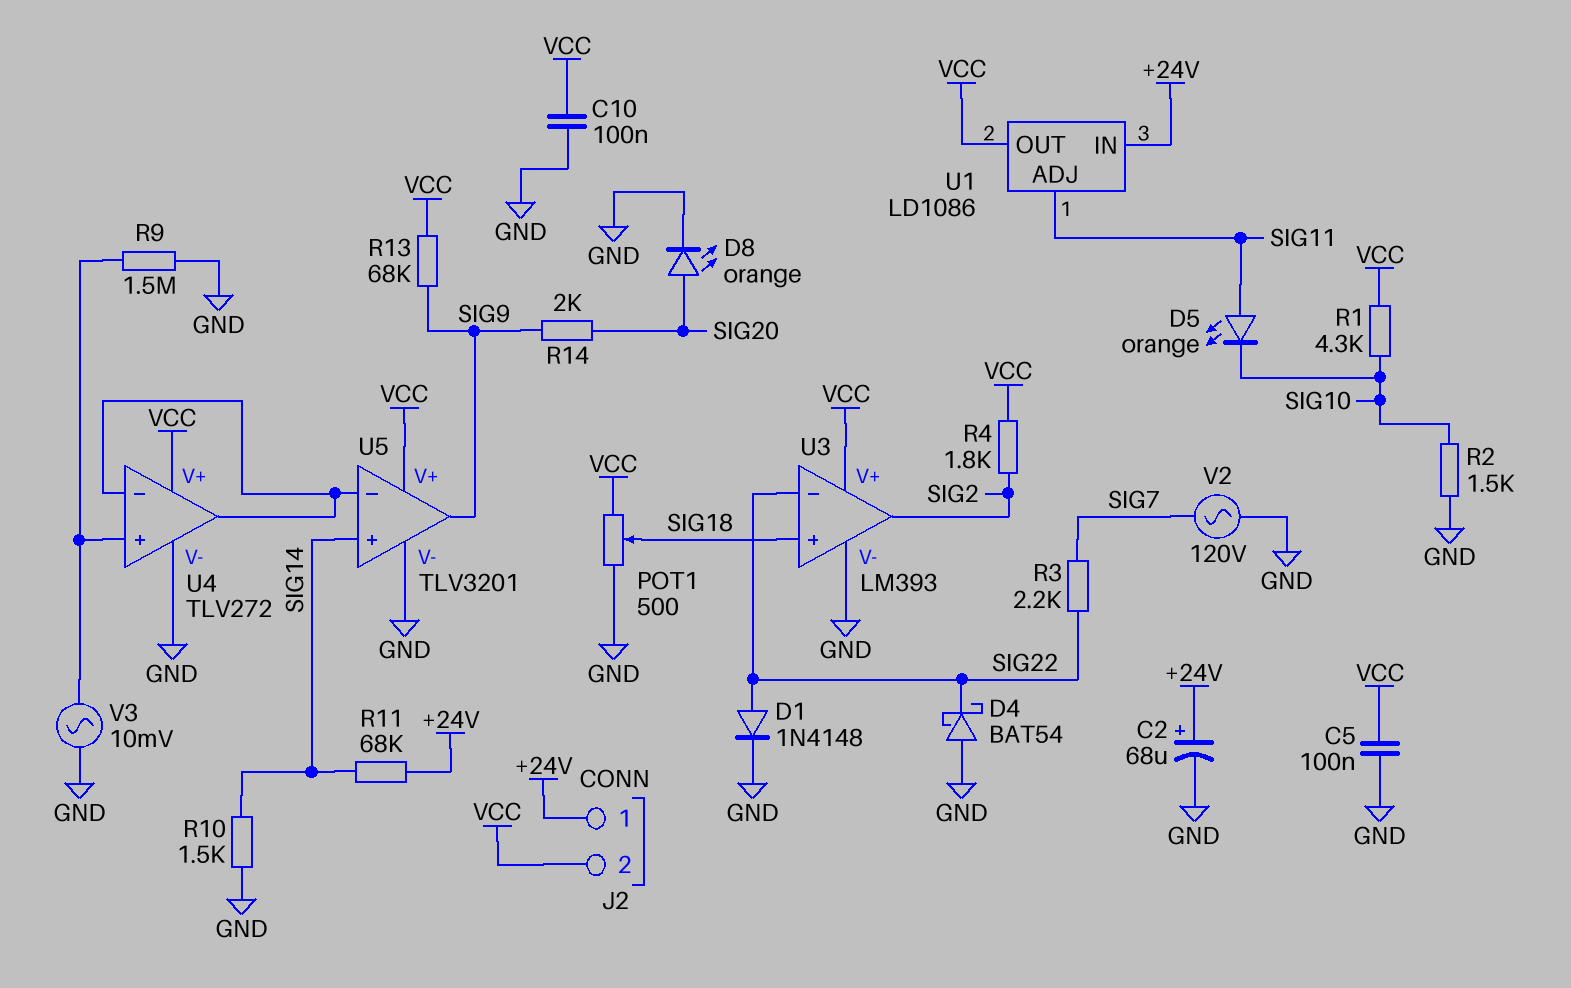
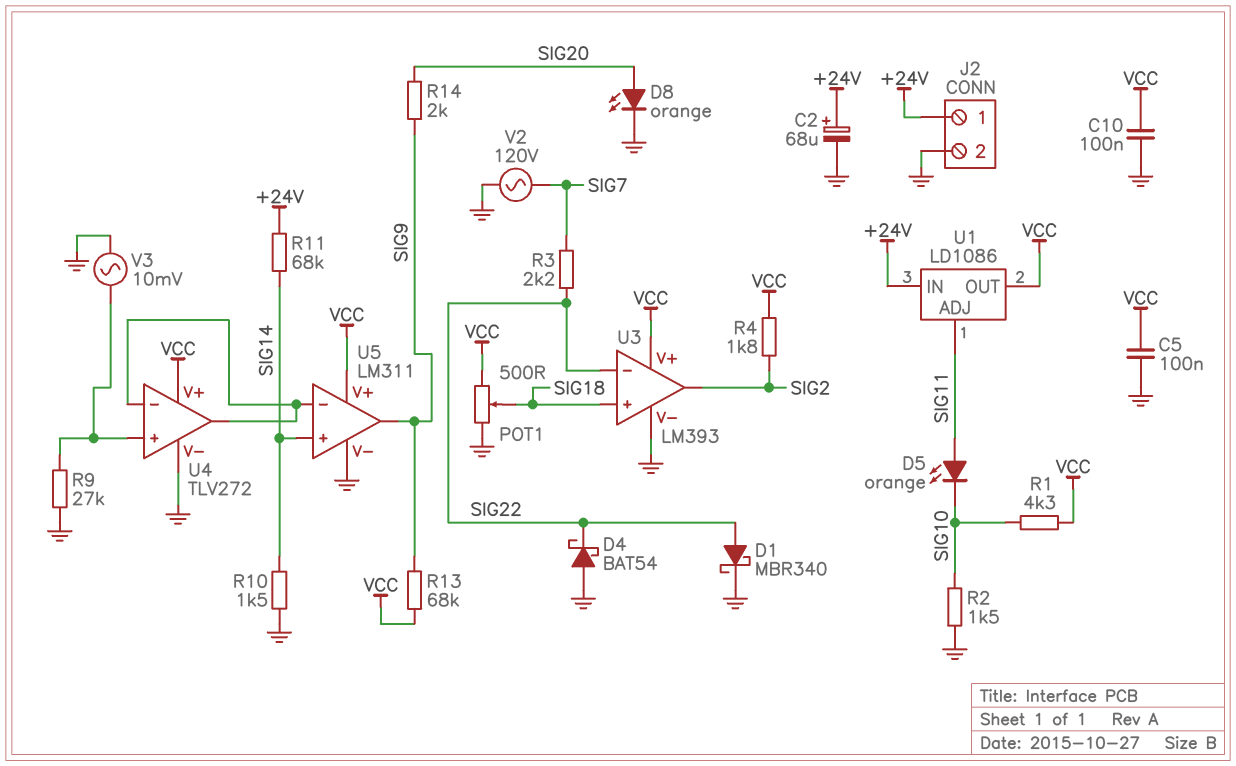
D1: diode 1N4148 (A SIG22, K GND) -> schottky MBR340 (A SIG22, K GND)
J2 pin 2: VCC -> GND
R9: 1.5M (GND, U4/in+) -> 27k (GND, U4/in+)
U5: TLV3201 -> LM311

